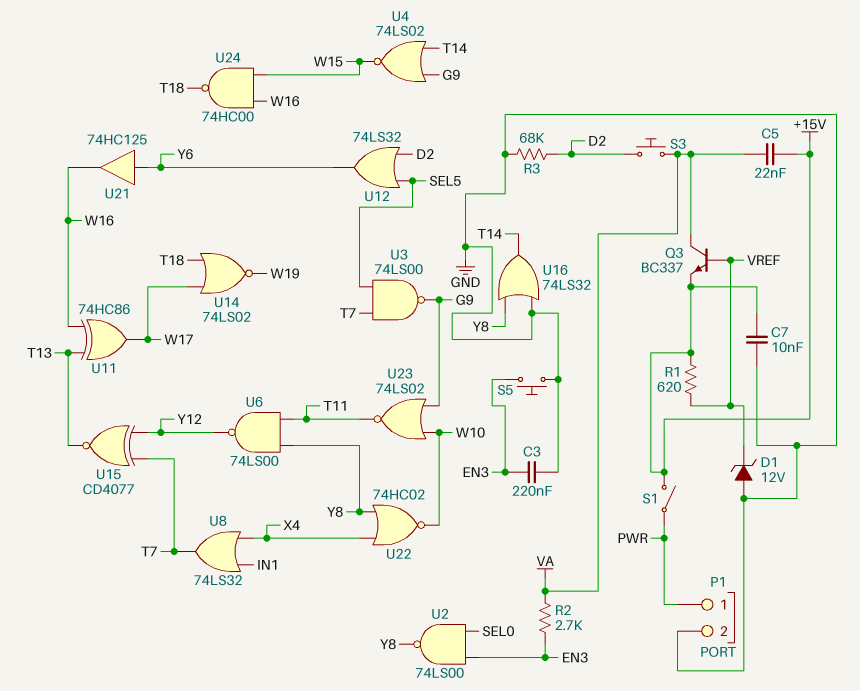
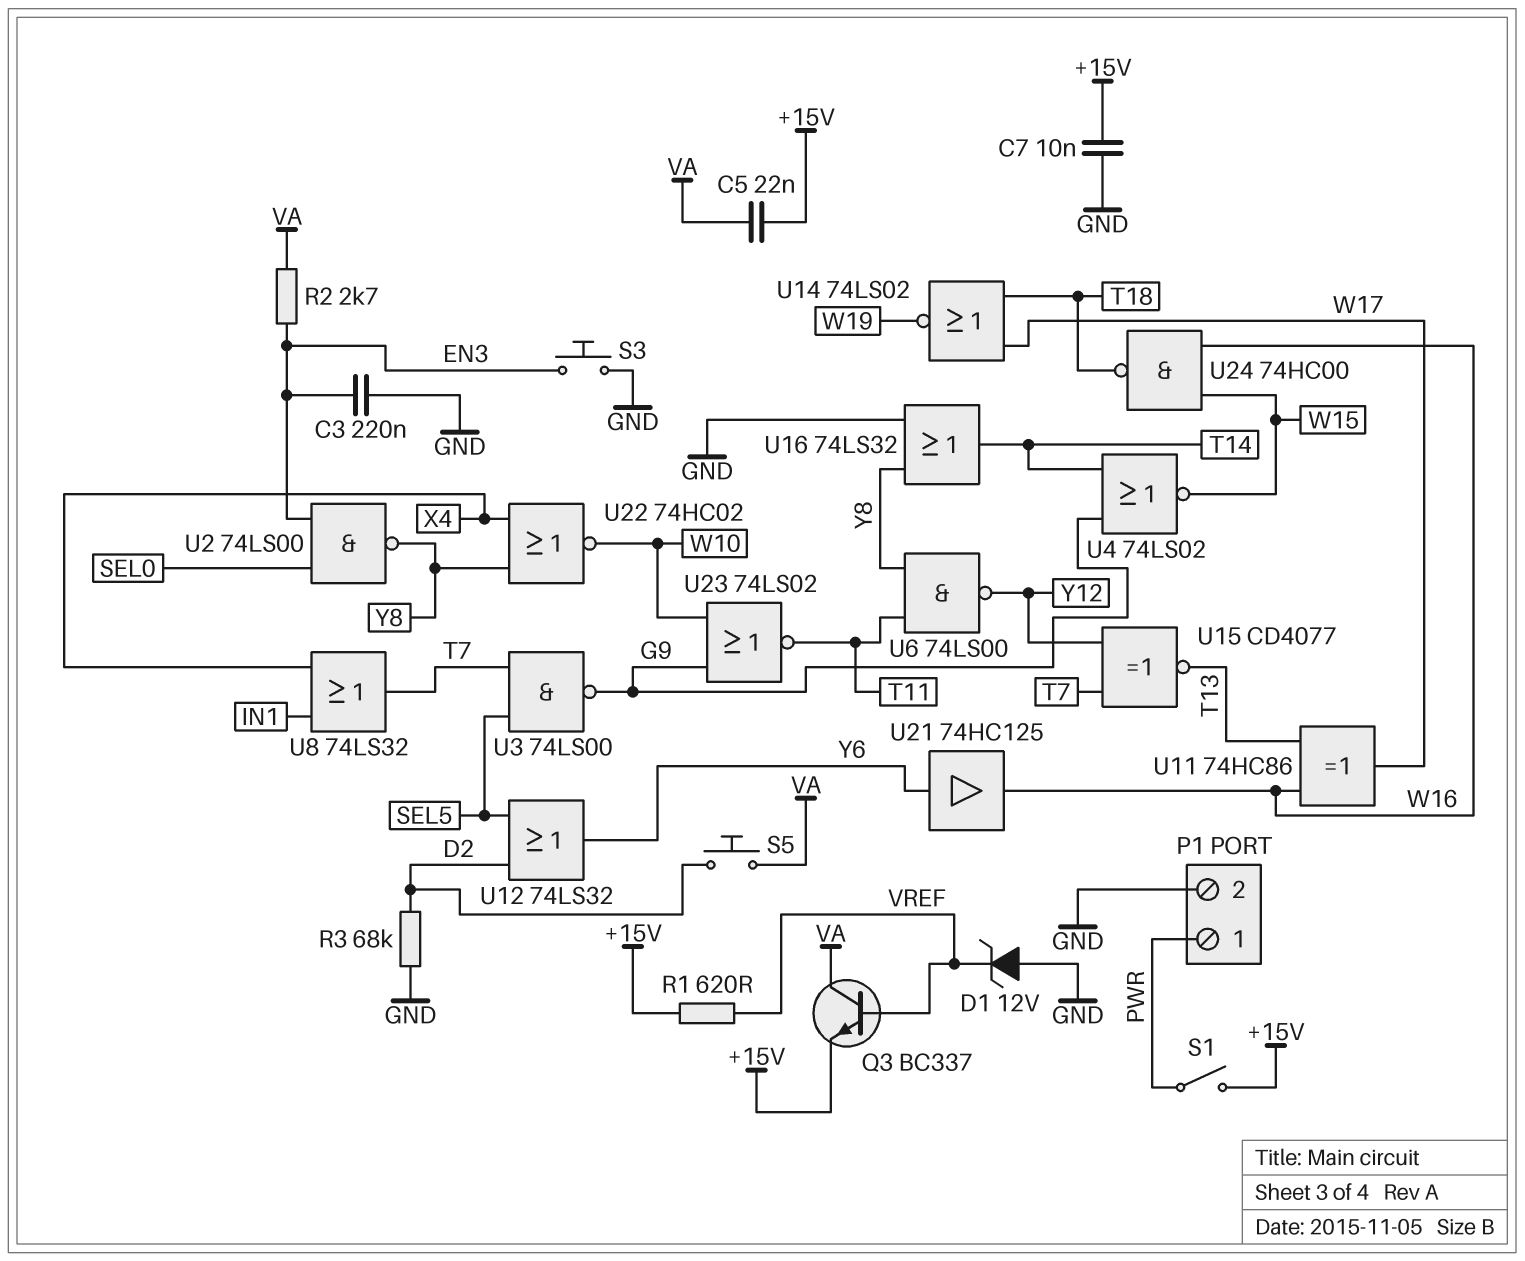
S3: button (D2, VA) -> button (EN3, GND)
S5: button (EN3, GND) -> button (D2, VA)

